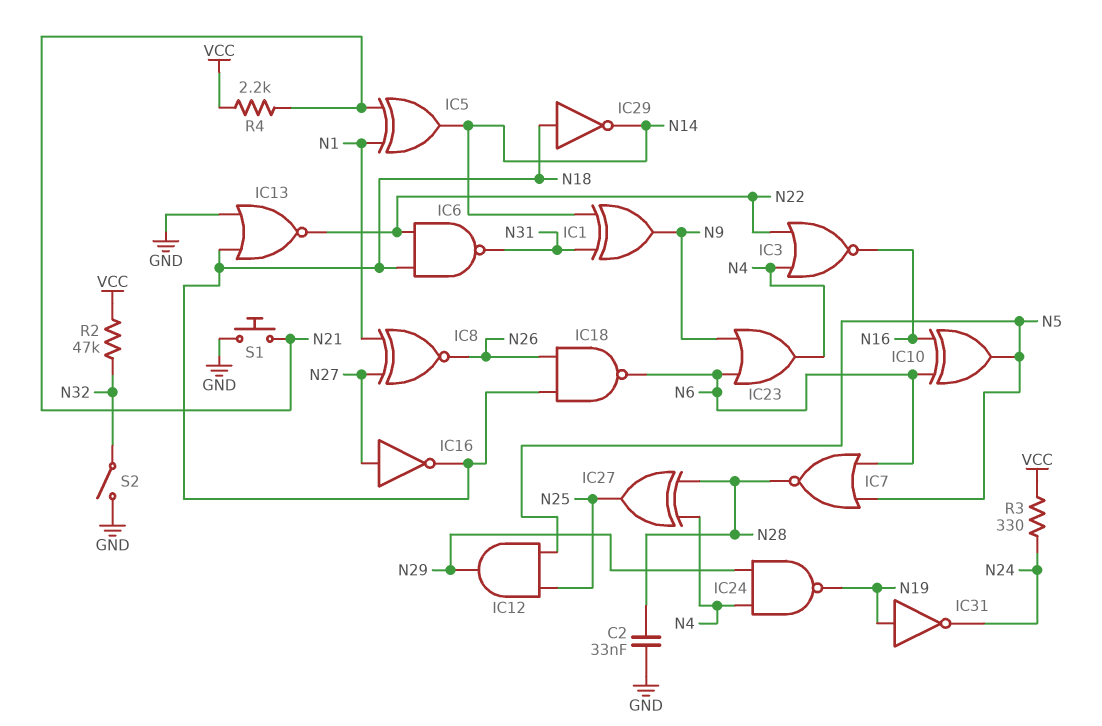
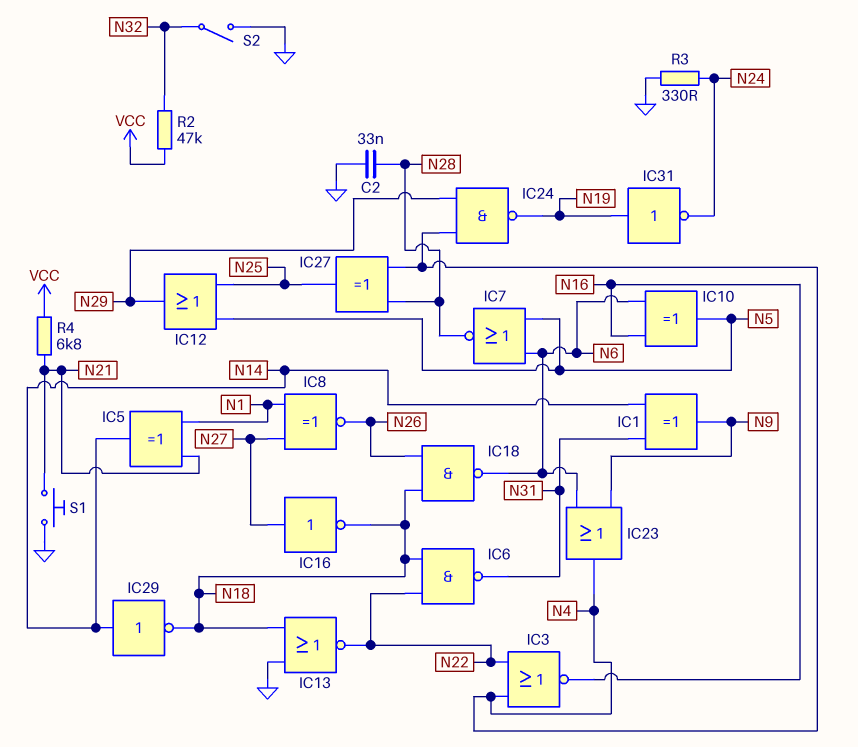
IC12: AND (in N5, in N25, out N29) -> OR (in N5, in N25, out N29)
IC29: NOT (in N18, out N14) -> NOT (in N14, out N18)
R3: 330 (N24, VCC) -> 330 (GND, N24)
R4: 2.2k (N21, VCC) -> 6.8k (N21, VCC)

